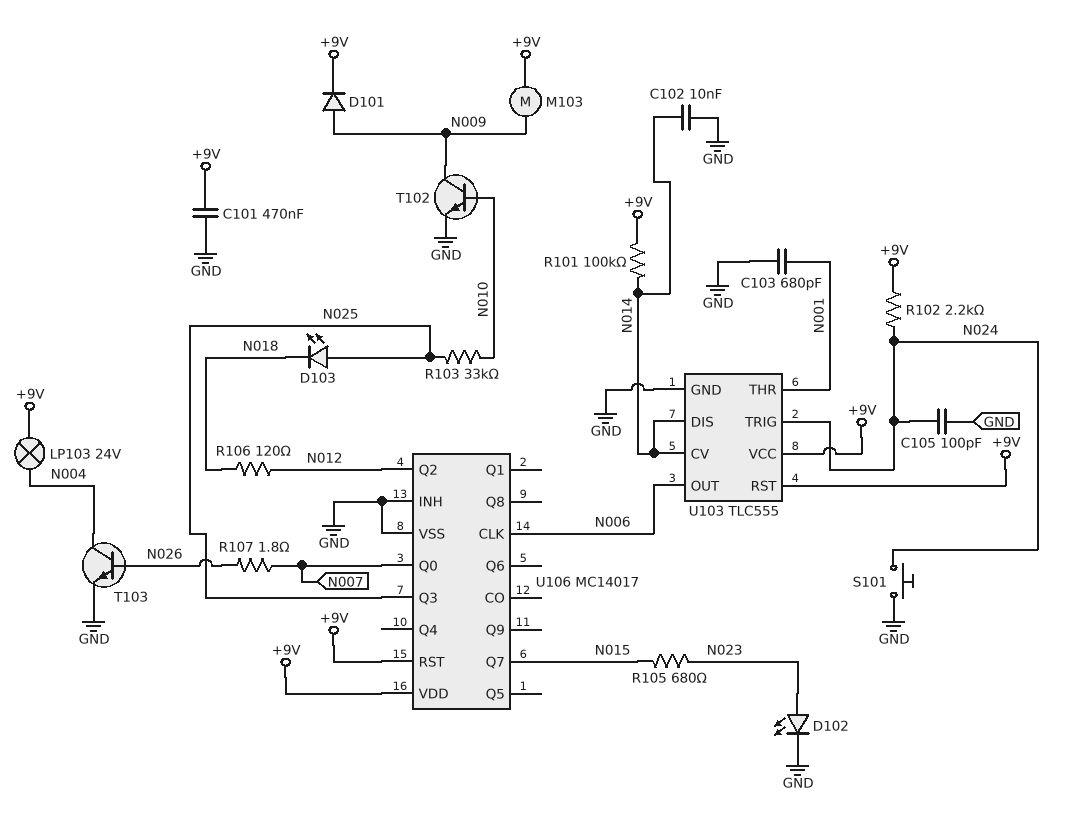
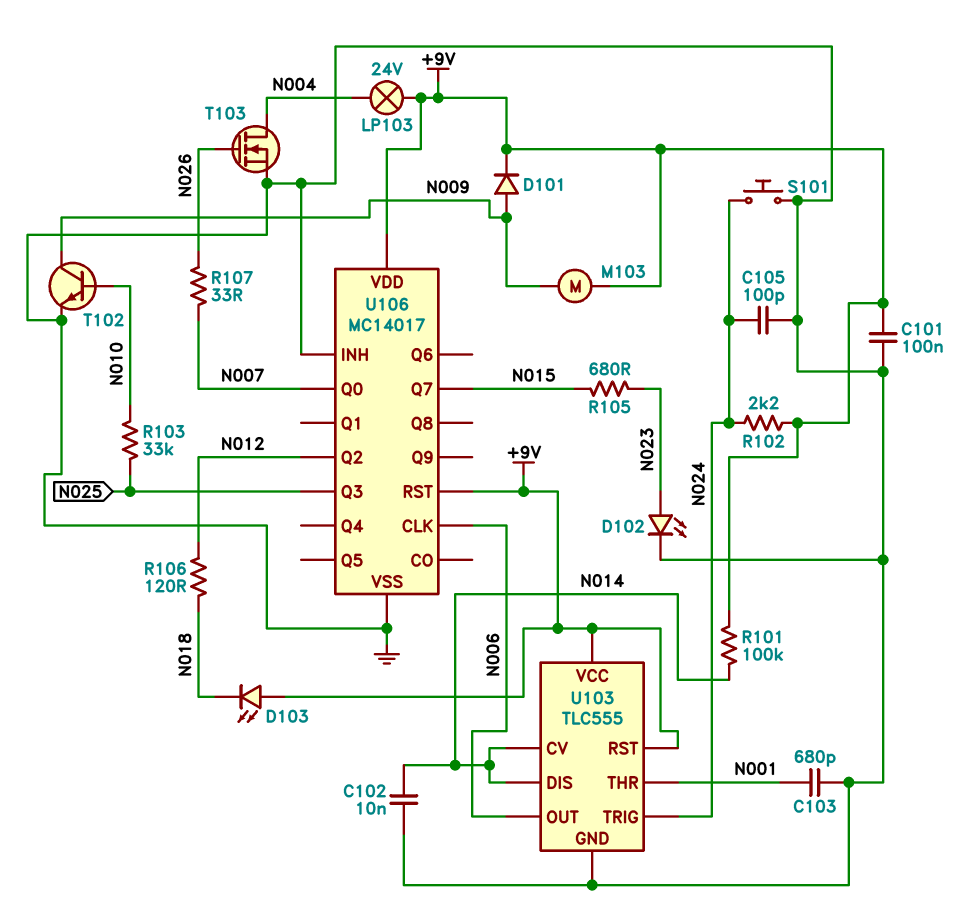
C101: 470nF (+9V, GND) -> 100nF (+9V, GND)
D103: LED (A N025, K N018) -> LED (A +9V, K N018)
R107: 1.8 (N007, N026) -> 33 (N007, N026)
T103: NPN (B N026, C N004, E GND) -> NMOS (G N026, D N004, S GND)

